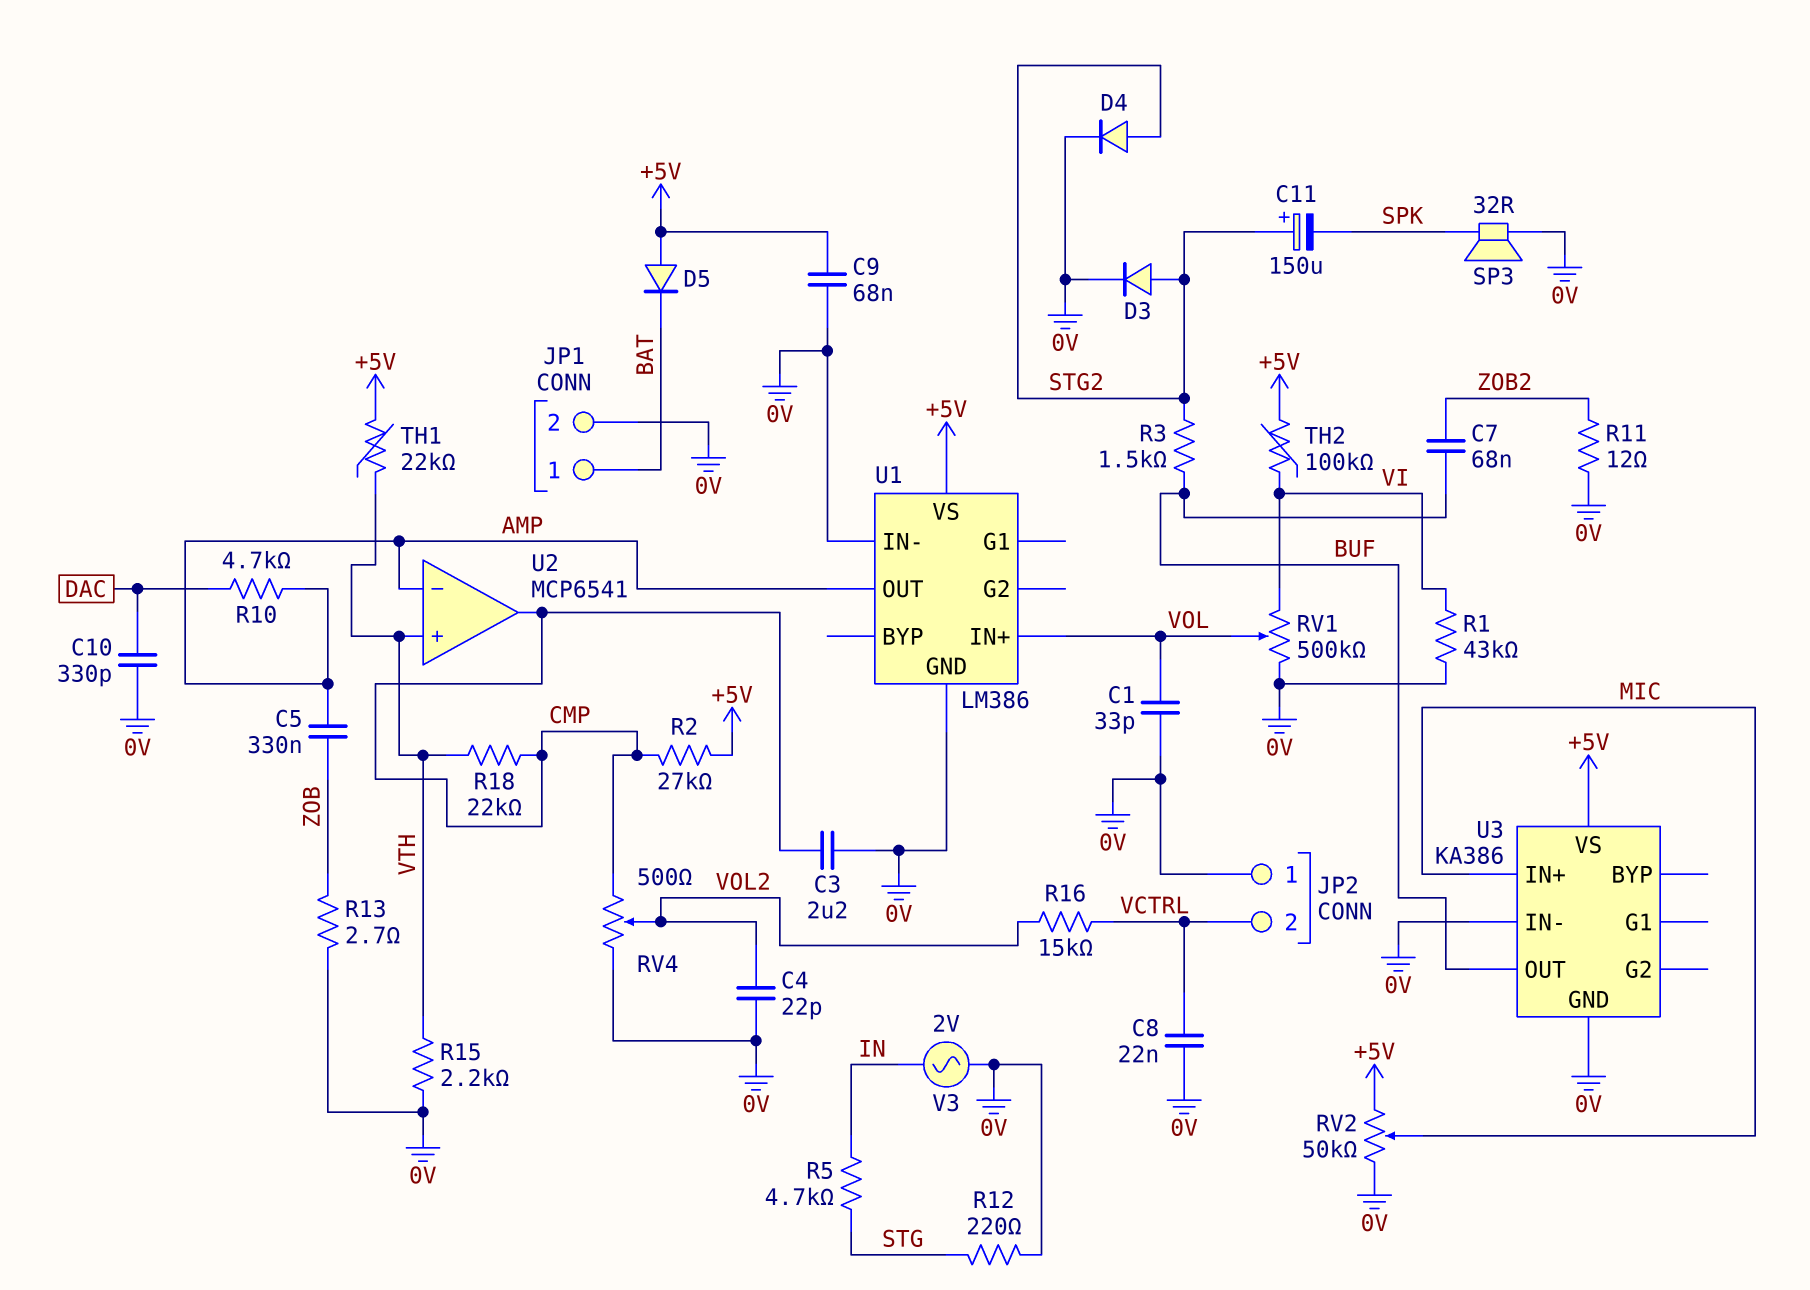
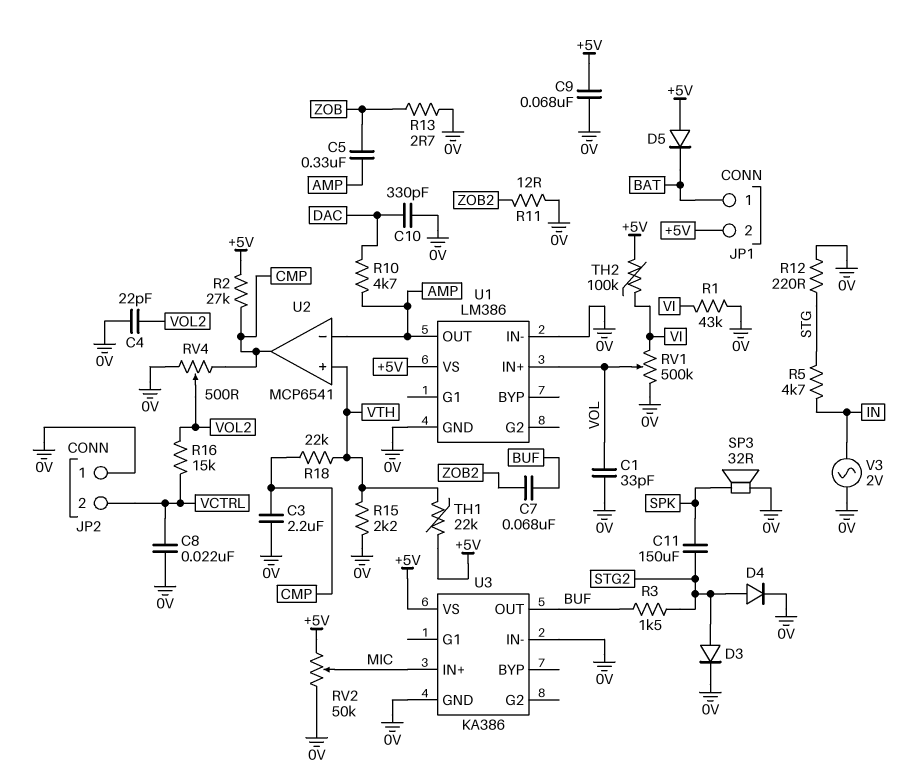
C11: 150uF (plus STG2, minus SPK) -> 150uF (SPK, STG2)
JP1 pin 2: 0V -> +5V

